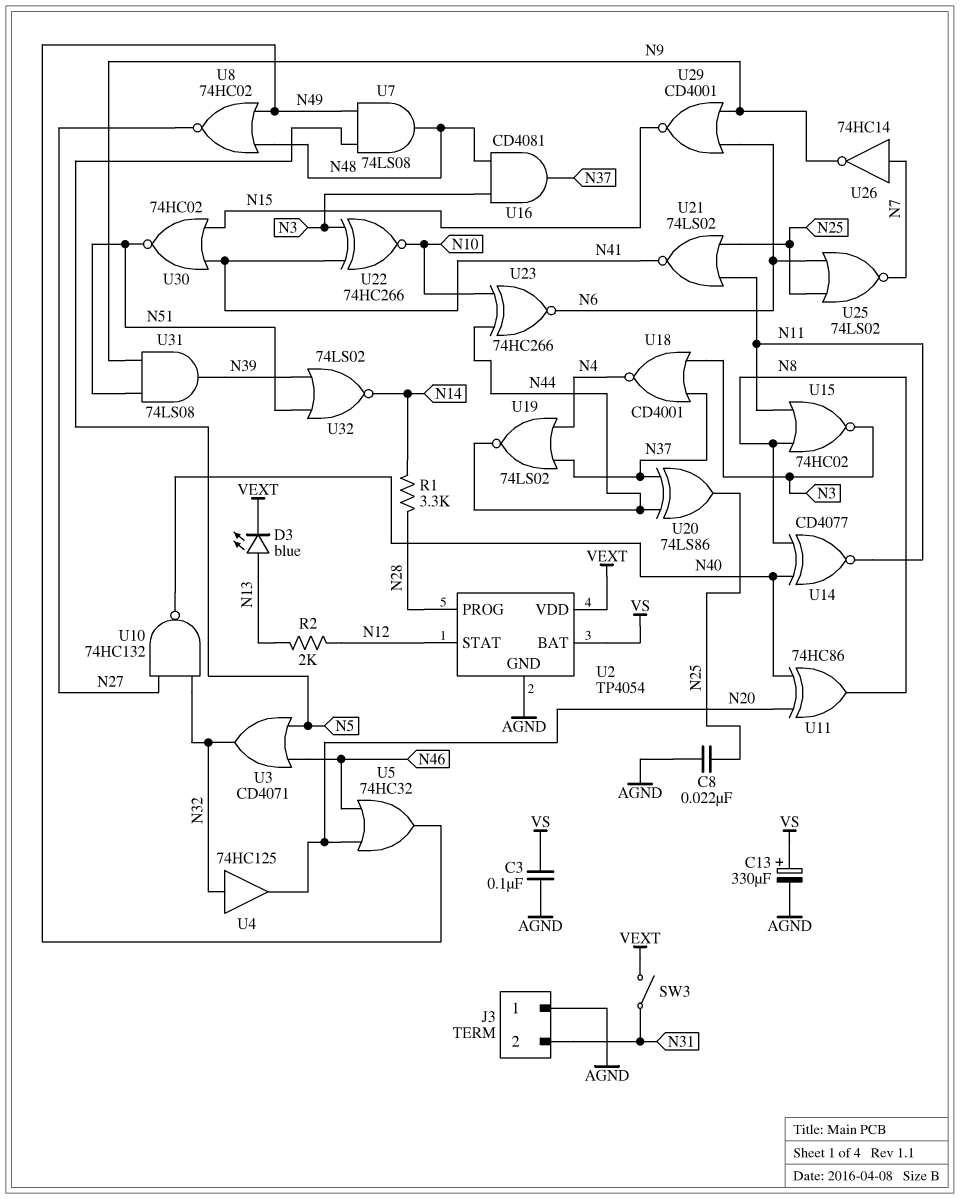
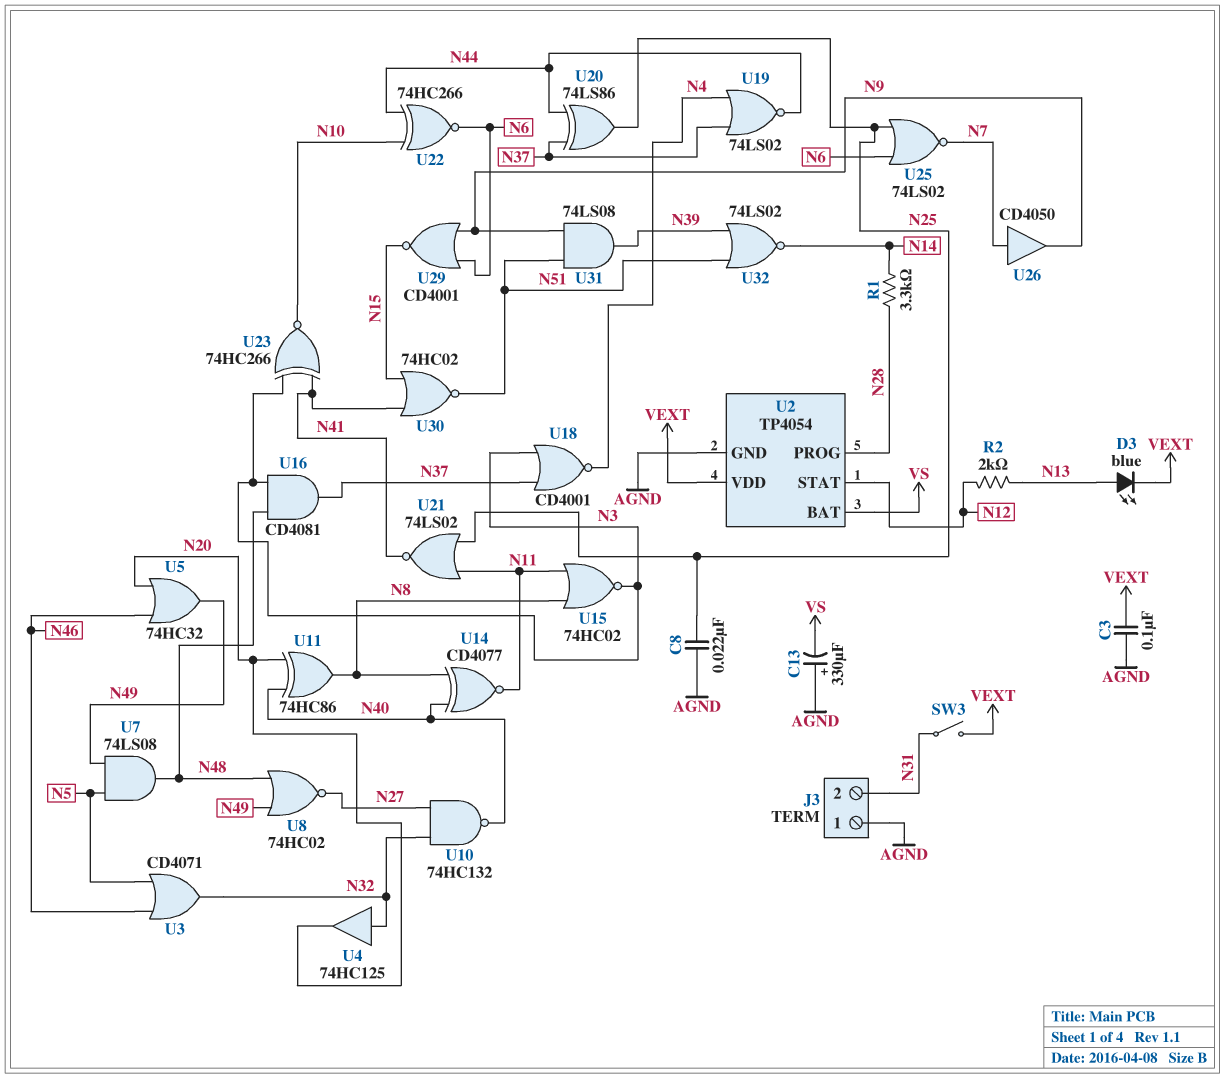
C3: 100nF (AGND, VS) -> 100nF (AGND, VEXT)
C13: 330uF (plus VS, minus AGND) -> 330uF (plus AGND, minus VS)
U22: XNOR 74HC266 (in N3, in N41, out N10) -> XNOR 74HC266 (in N10, in N44, out N6)
U23: XNOR 74HC266 (in N10, in N44, out N6) -> XNOR 74HC266 (in N3, in N41, out N10)
U26: NOT 74HC14 (in N7, out N9) -> buffer CD4050 (in N7, out N9)

